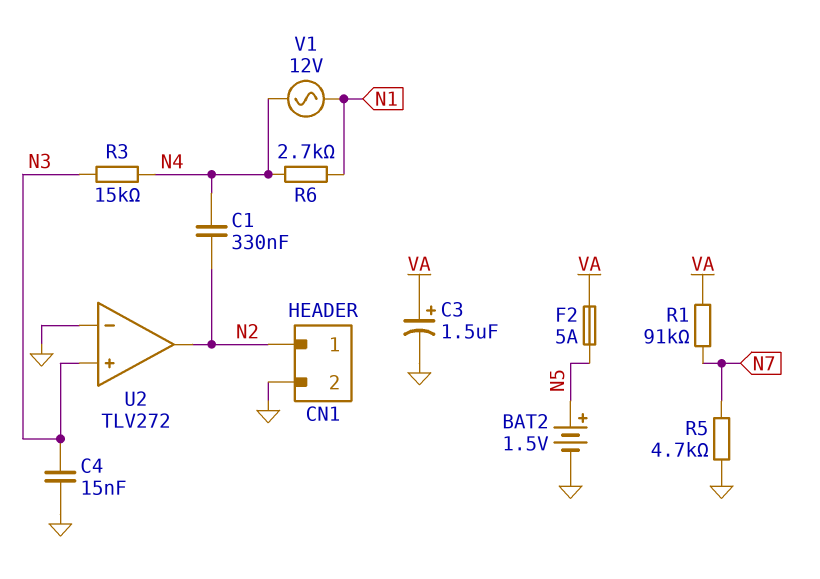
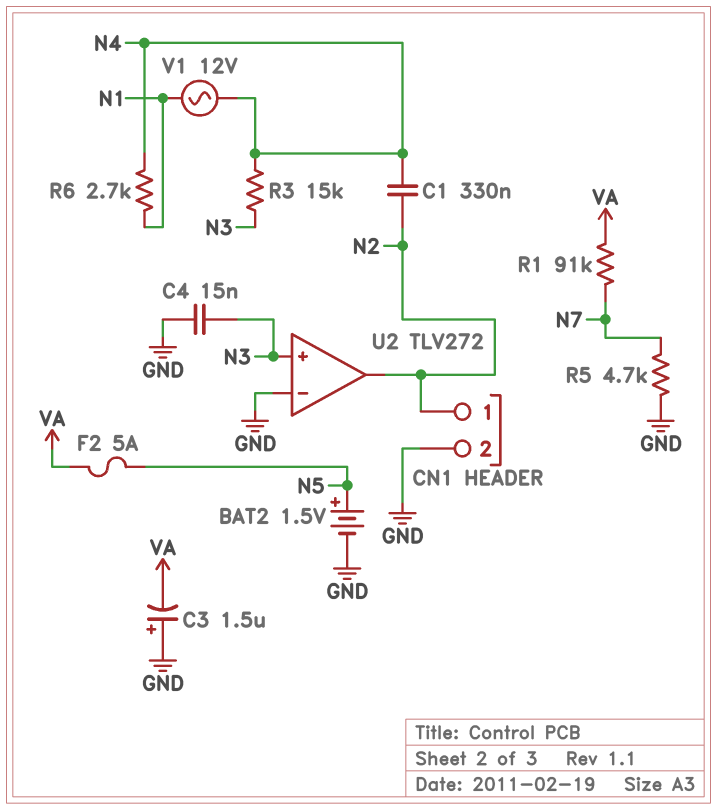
C3: 1.5uF (plus VA, minus GND) -> 1.5uF (plus GND, minus VA)

